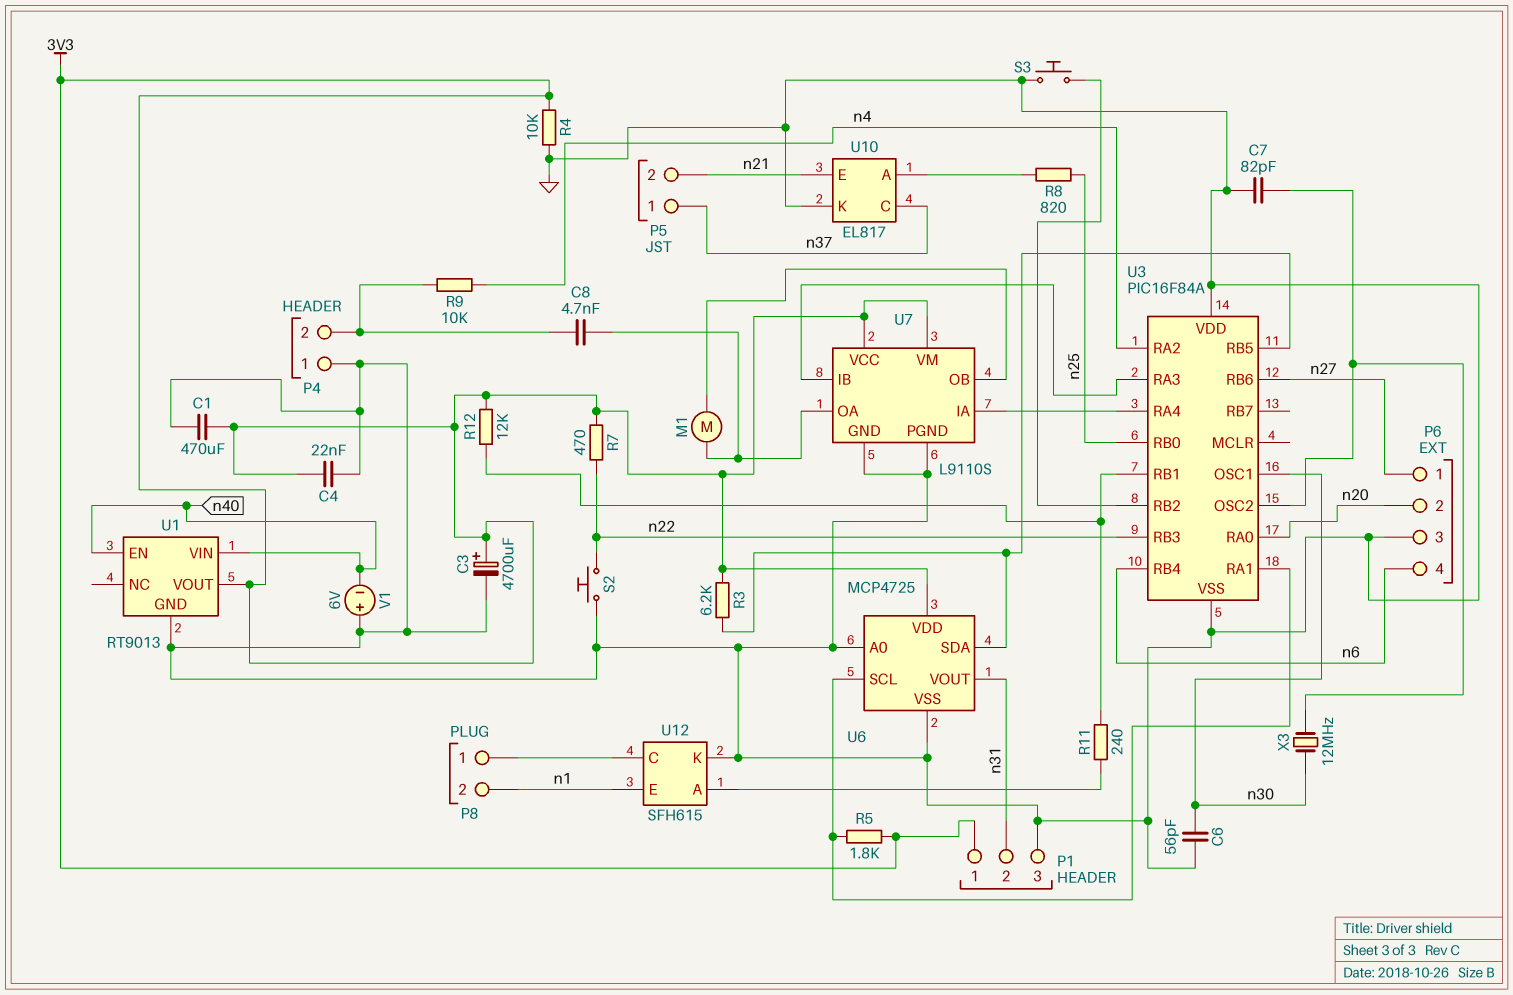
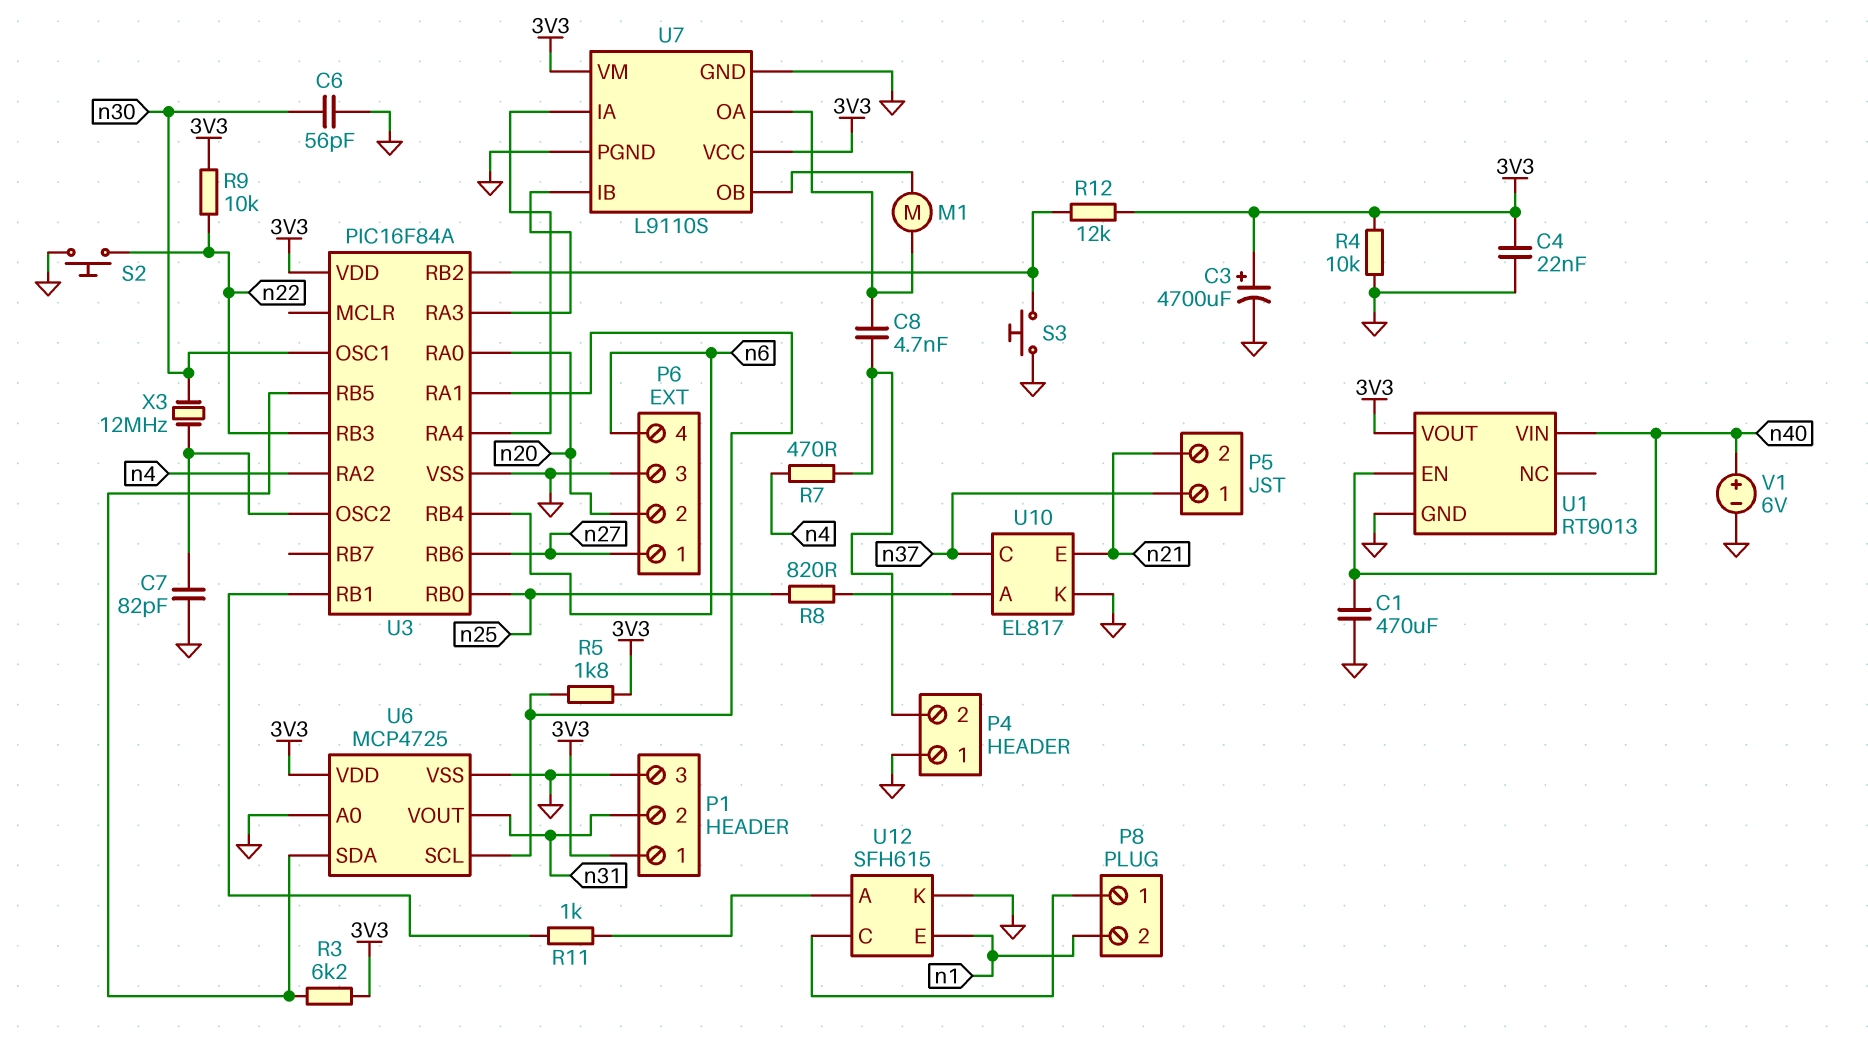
C1: 470uF (3V3, GND) -> 470uF (GND, n40)
R7: 470 (3V3, n22) -> 470 (P4/2, n4)
R9: 10k (P4/2, n4) -> 10k (3V3, n22)
R11: 240 (U3/RB1, U12/A) -> 1k (U3/RB1, U12/A)
R12: 12k (3V3, U3/RB1) -> 12k (3V3, U3/RB2)
U3 pin VDD: GND -> 3V3
V1: 6V (plus GND, minus n40) -> 6V (plus n40, minus GND)

